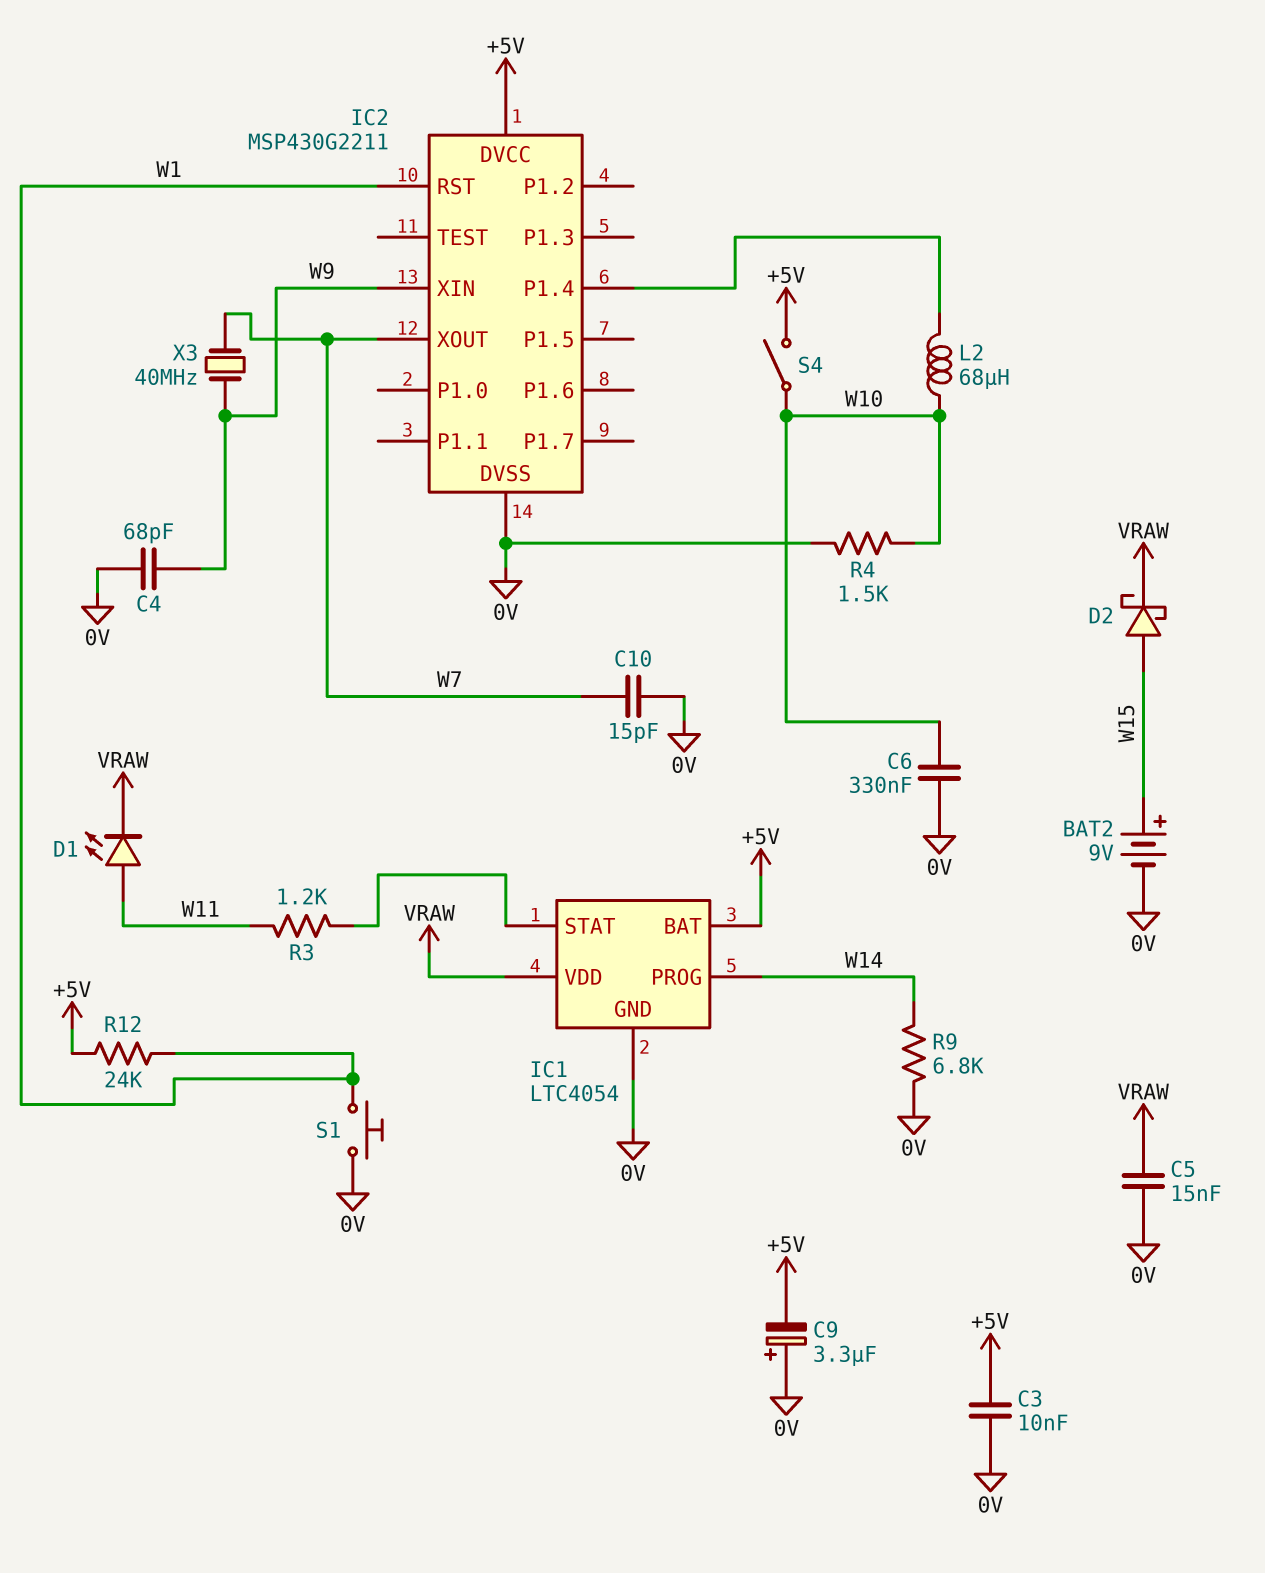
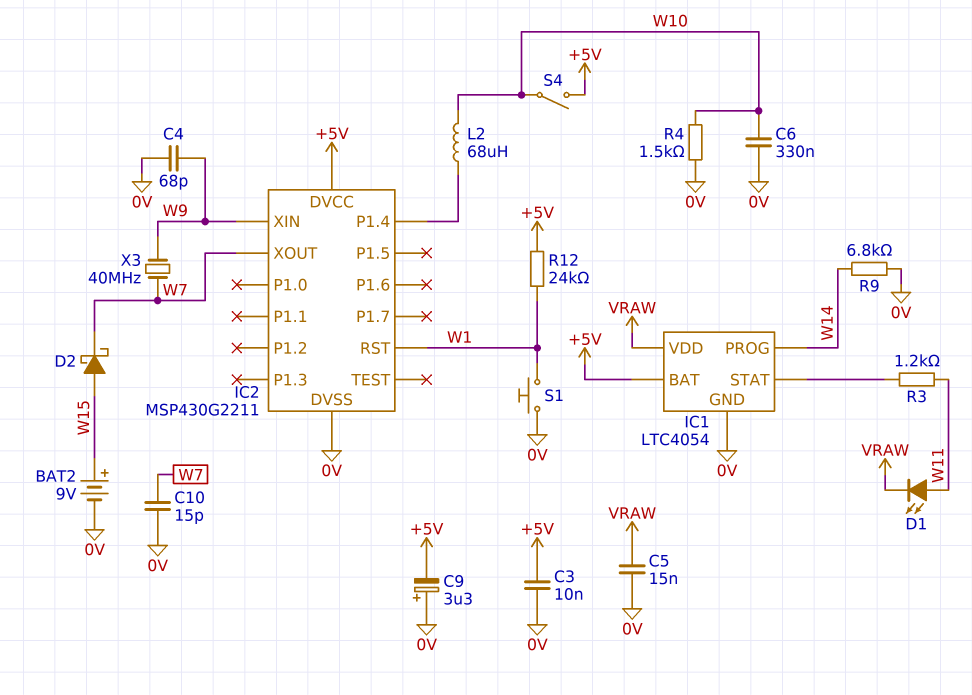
D2: schottky (A W15, K VRAW) -> schottky (A W15, K W7)

